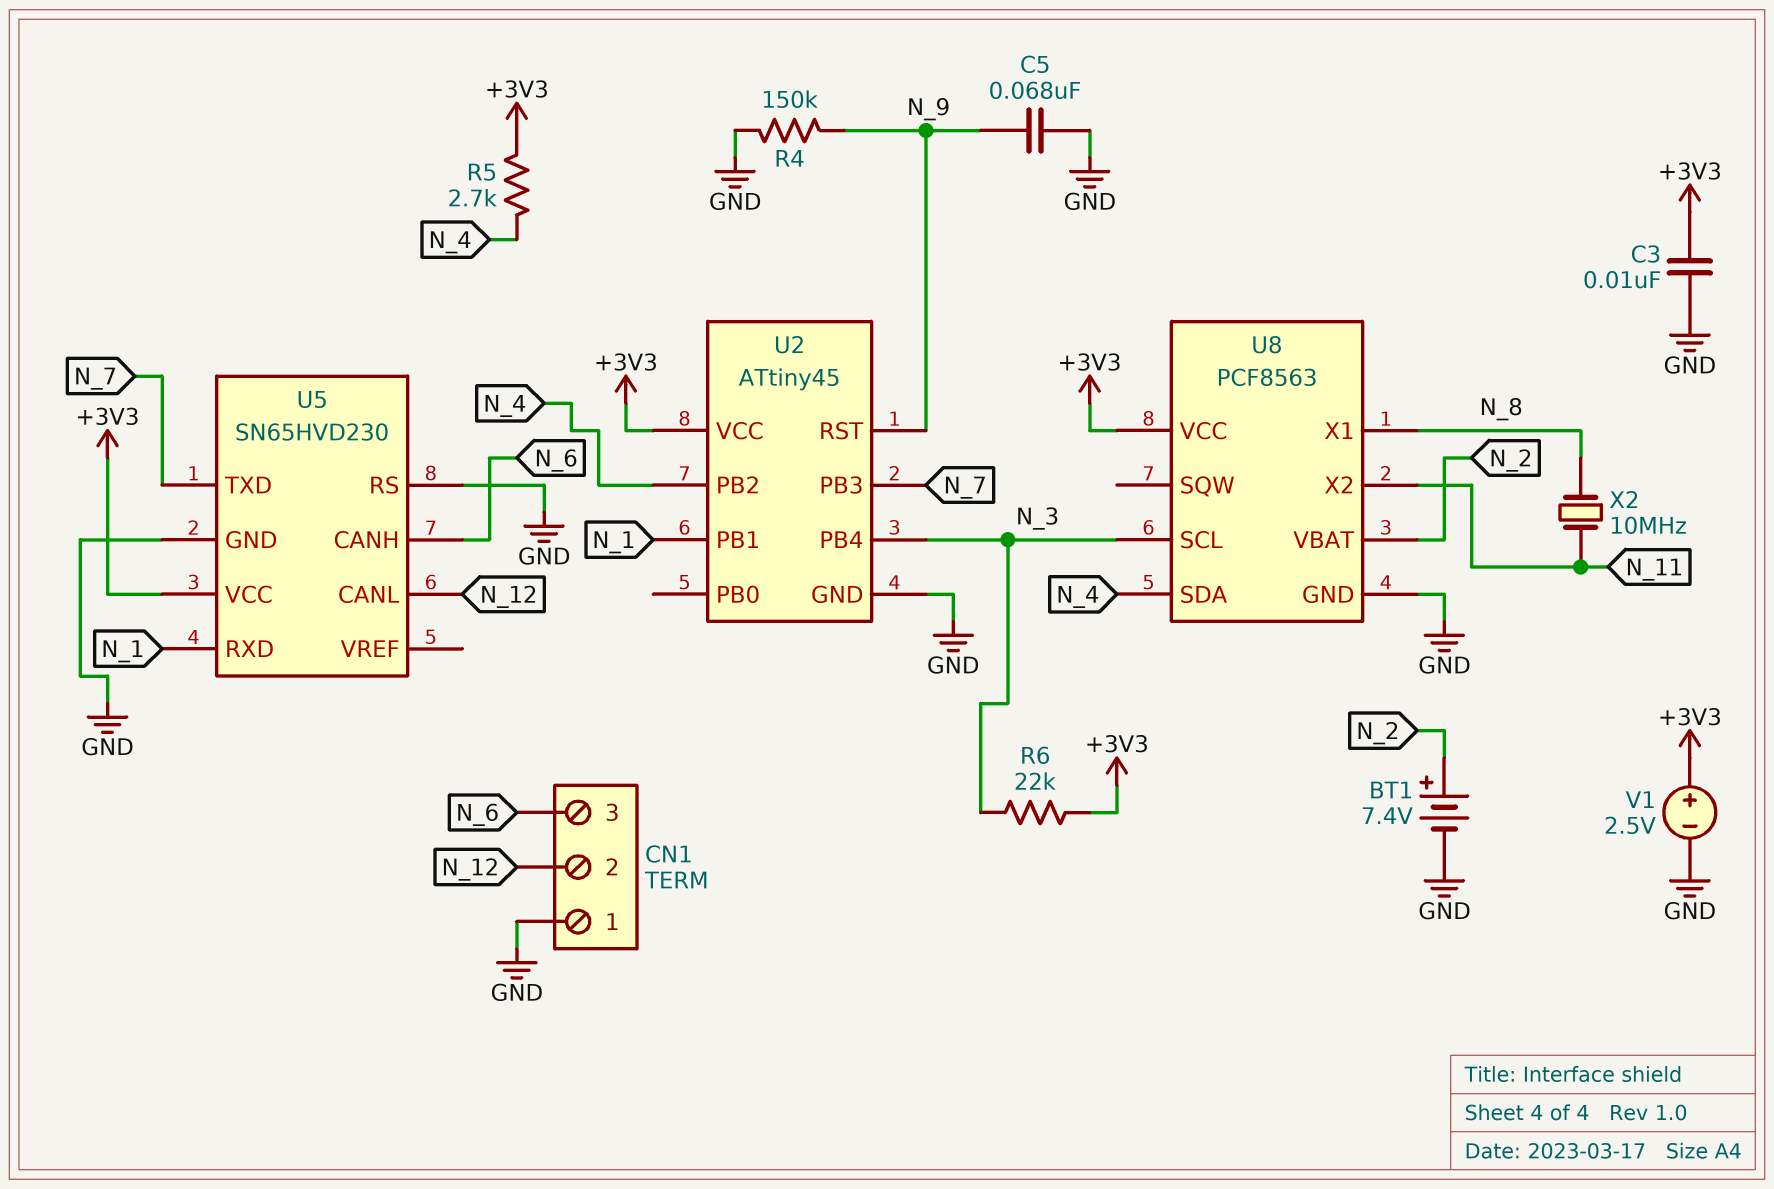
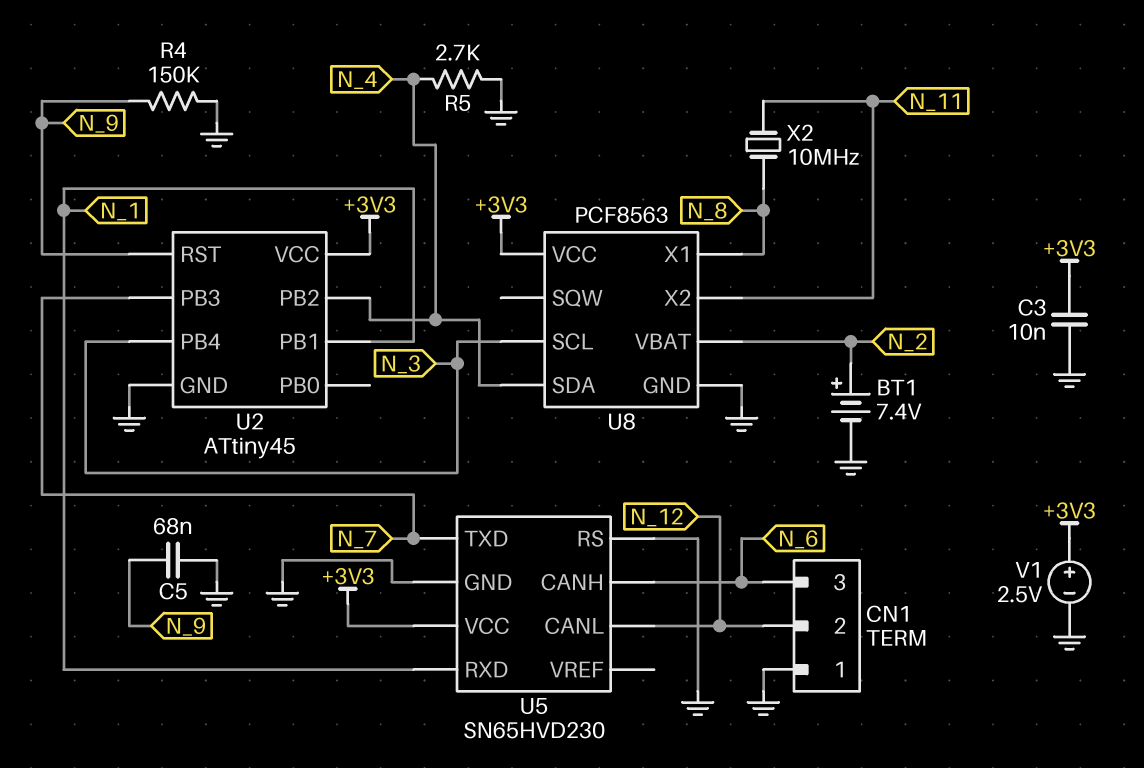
R5: 2.7k (+3V3, N_4) -> 2.7k (GND, N_4)
R6: 22k (+3V3, N_3) -> none

